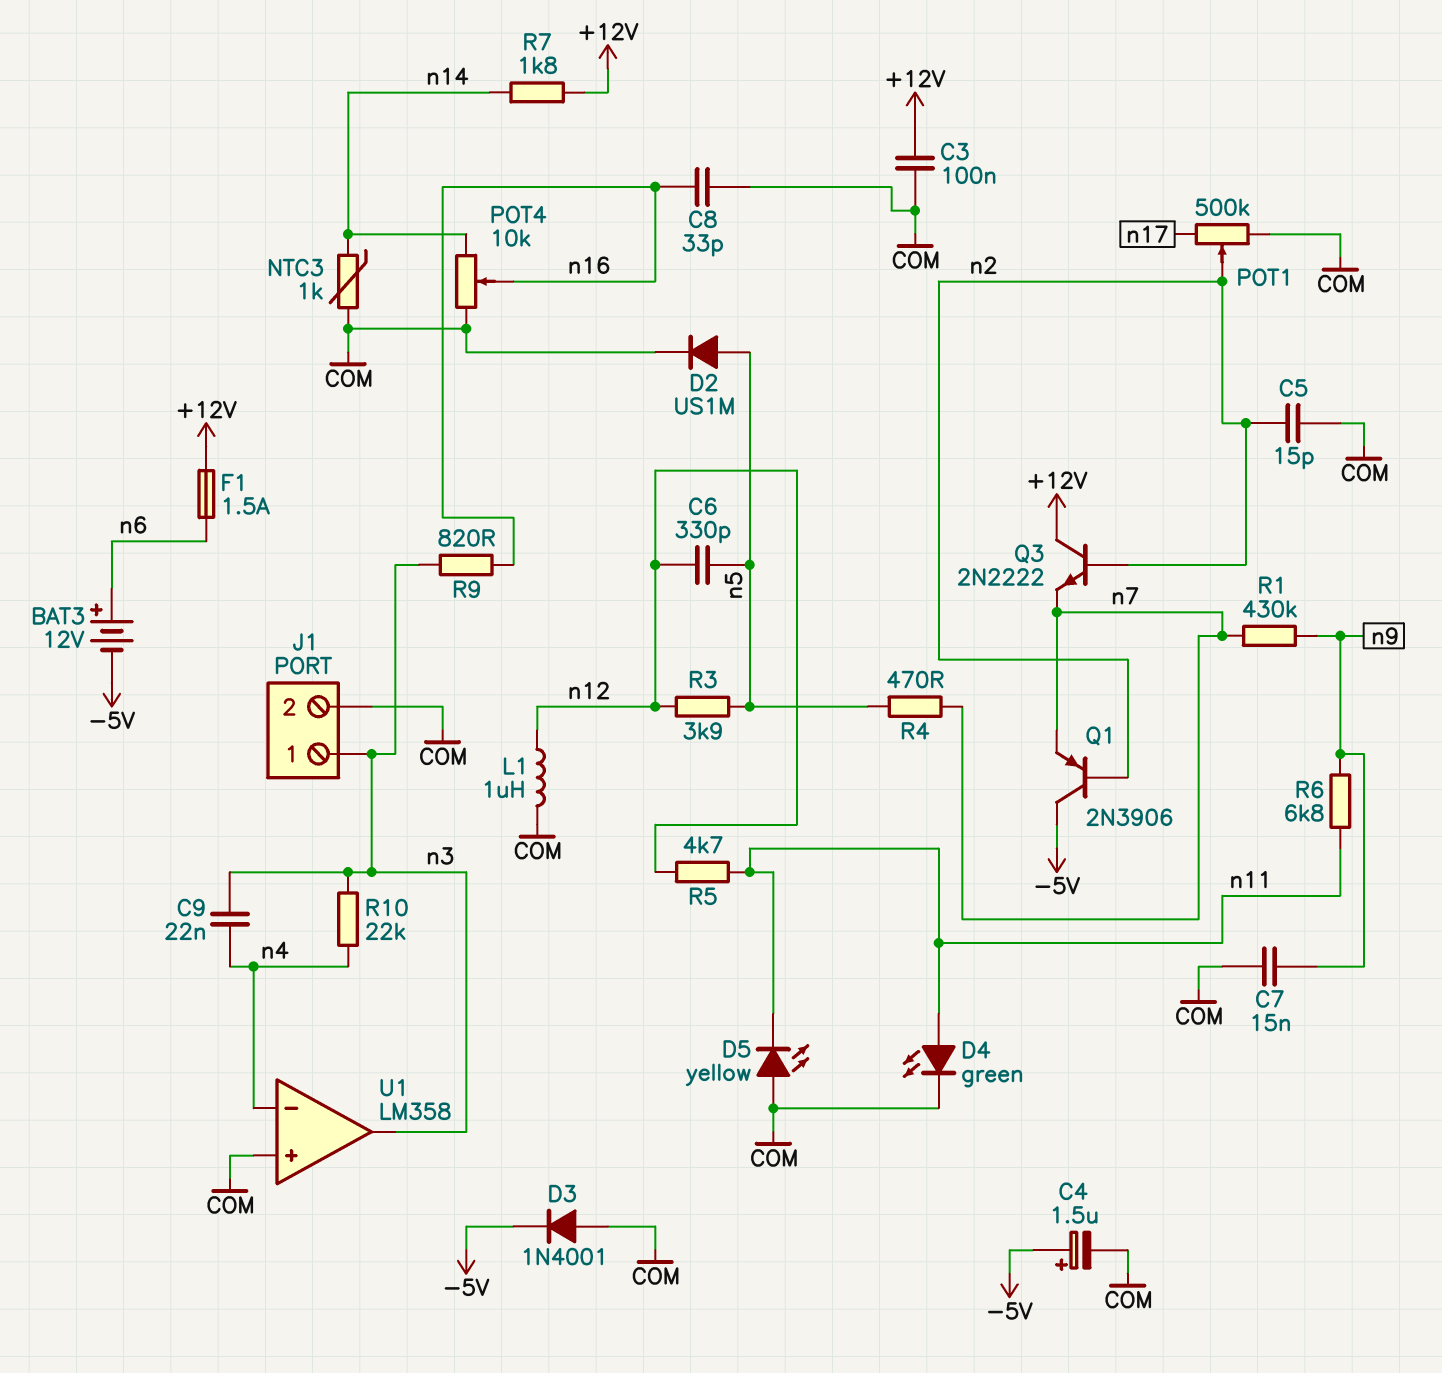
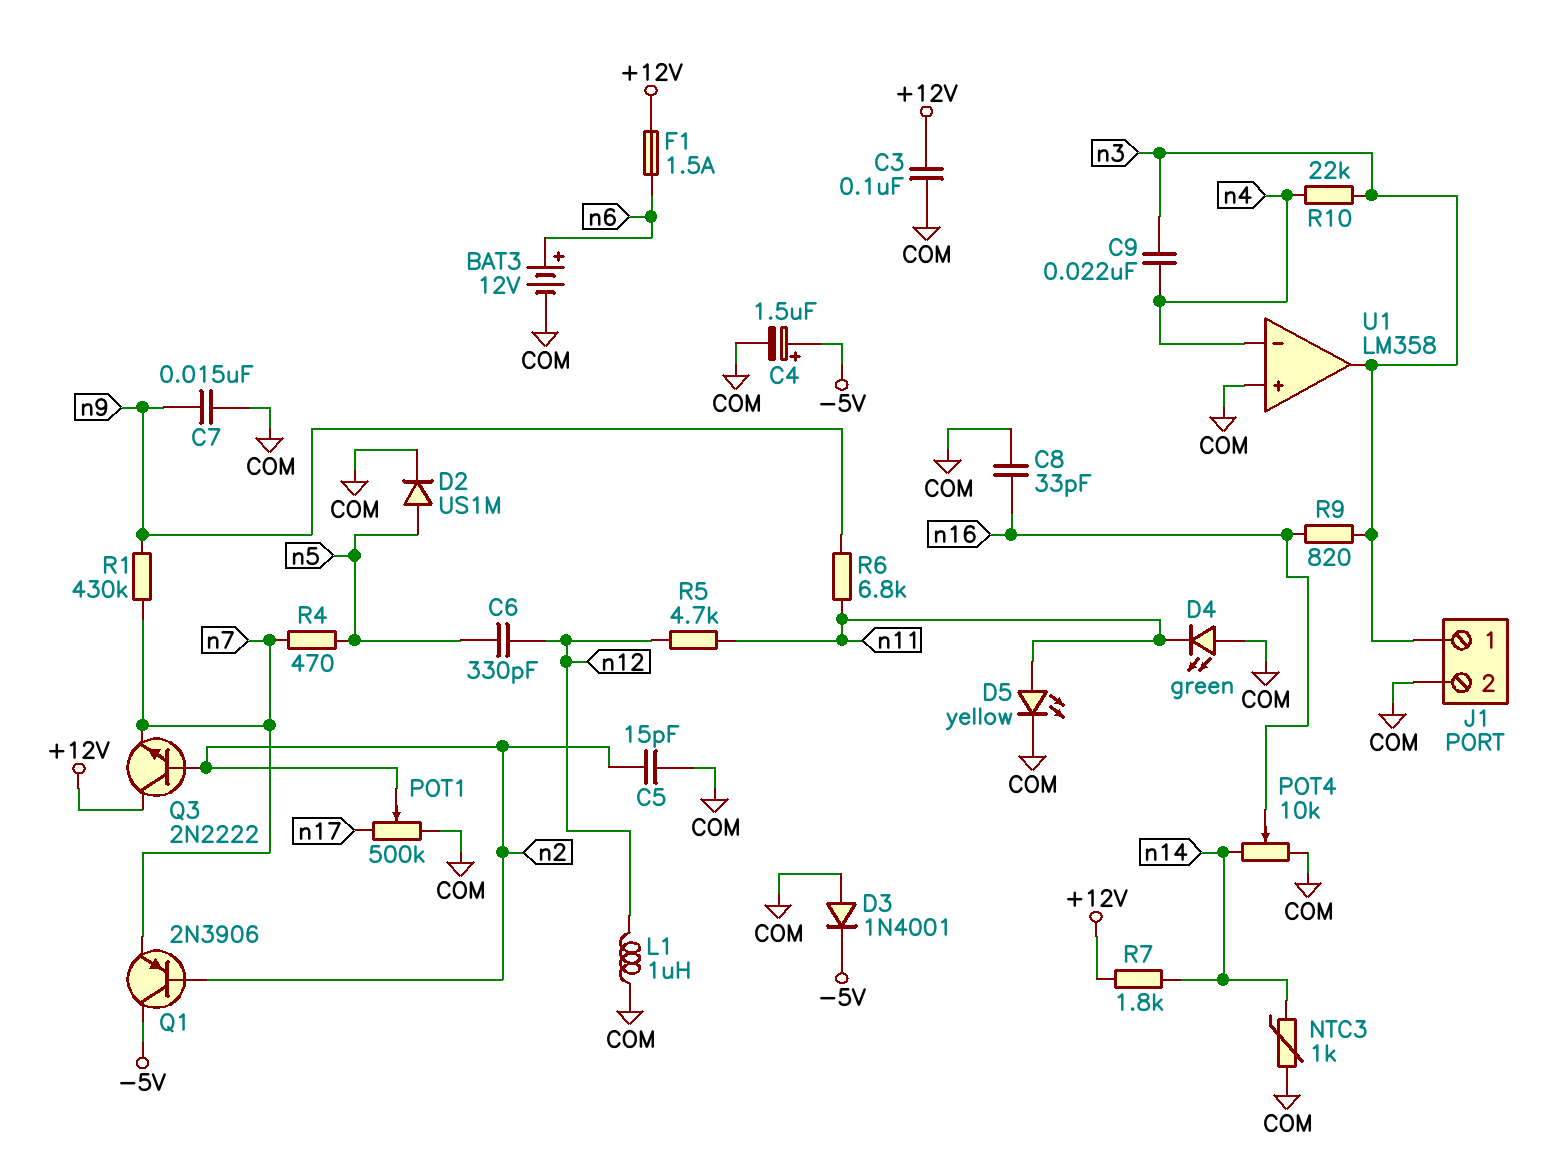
BAT3: 12V (plus n6, minus -5V) -> 12V (plus n6, minus COM)
D4: LED green (A n11, K COM) -> LED green (A COM, K n11)
D5: LED yellow (A COM, K n11) -> LED yellow (A n11, K COM)
R3: 3.9k (n5, n12) -> none

